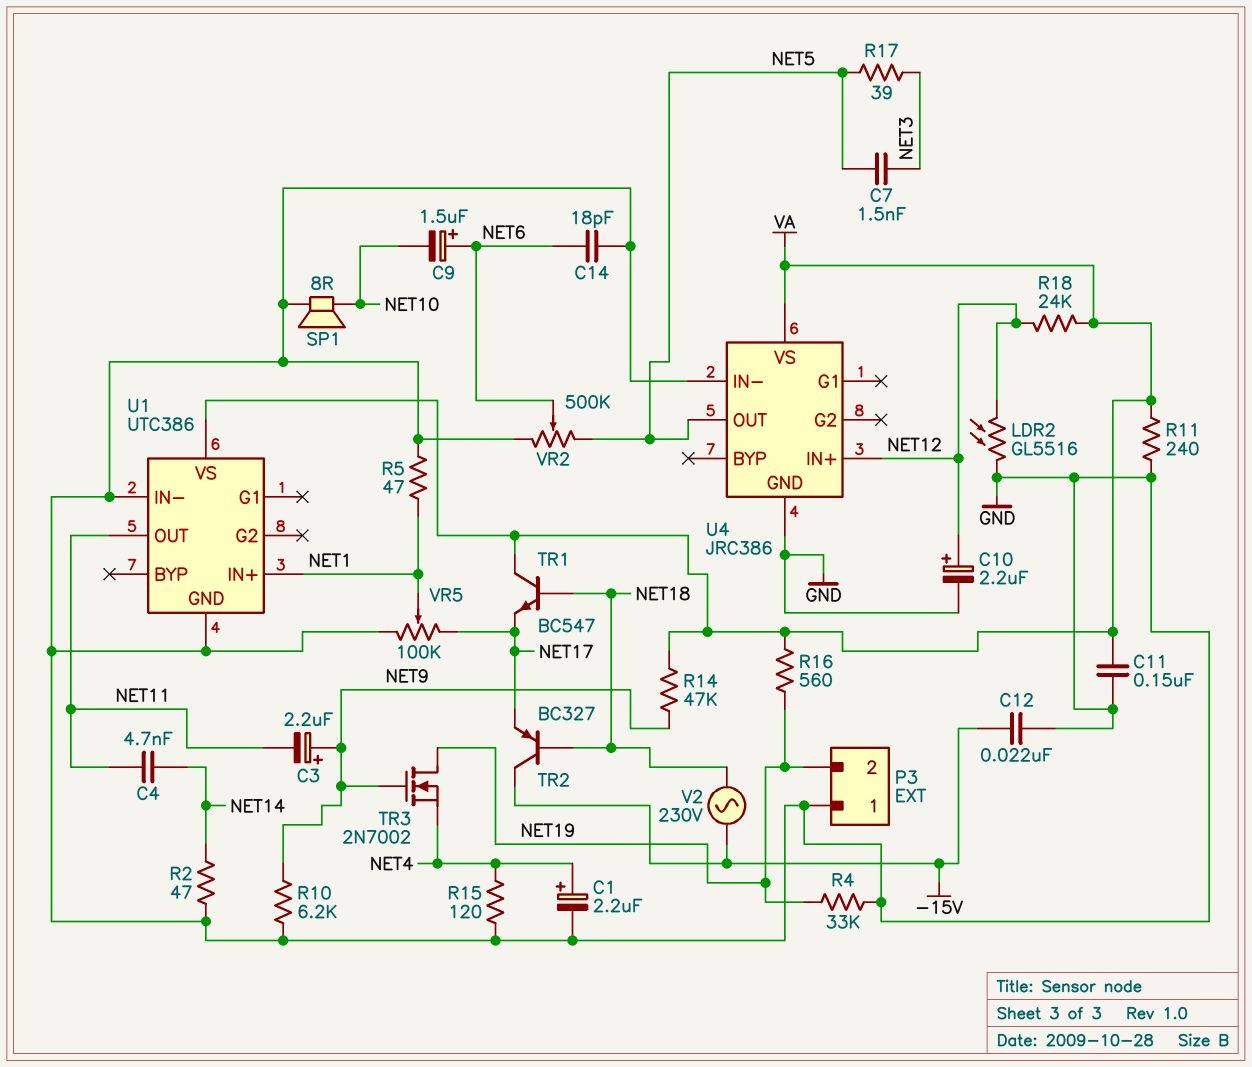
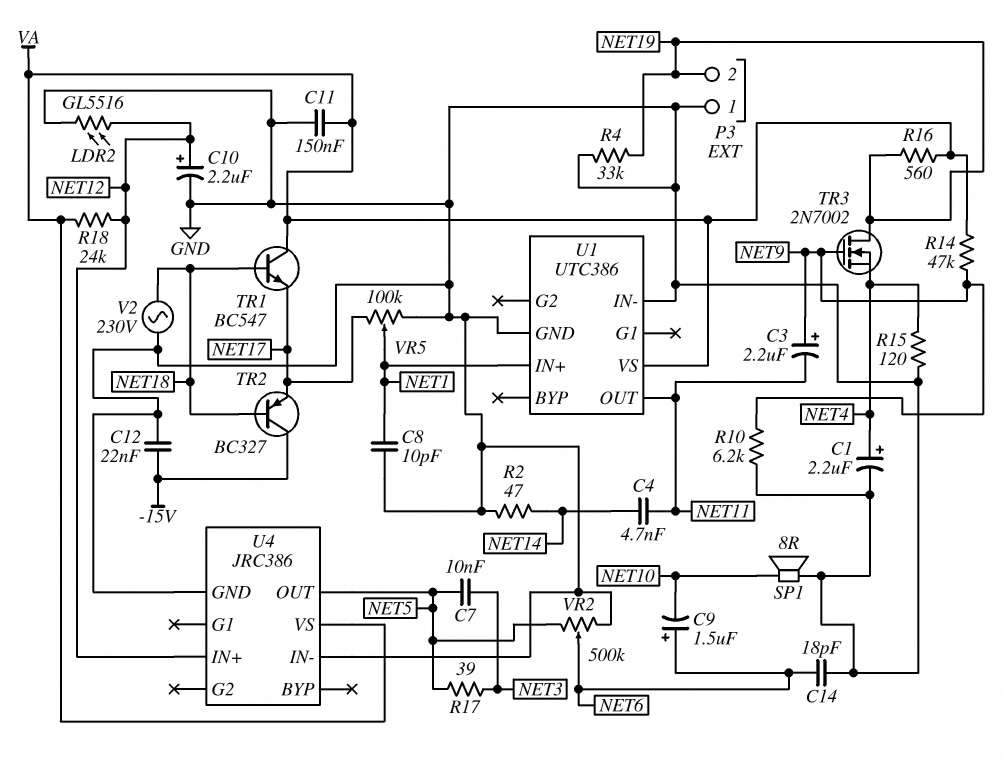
C7: 1.5nF (NET3, NET5) -> 10nF (NET3, NET5)
C8: none -> 10pF (GND, NET1)
R5: 47 (GND, NET1) -> none
R11: 240 (GND, VA) -> none
V2: AC 230V (-15V, NET18) -> AC 230V (GND, NET18)

